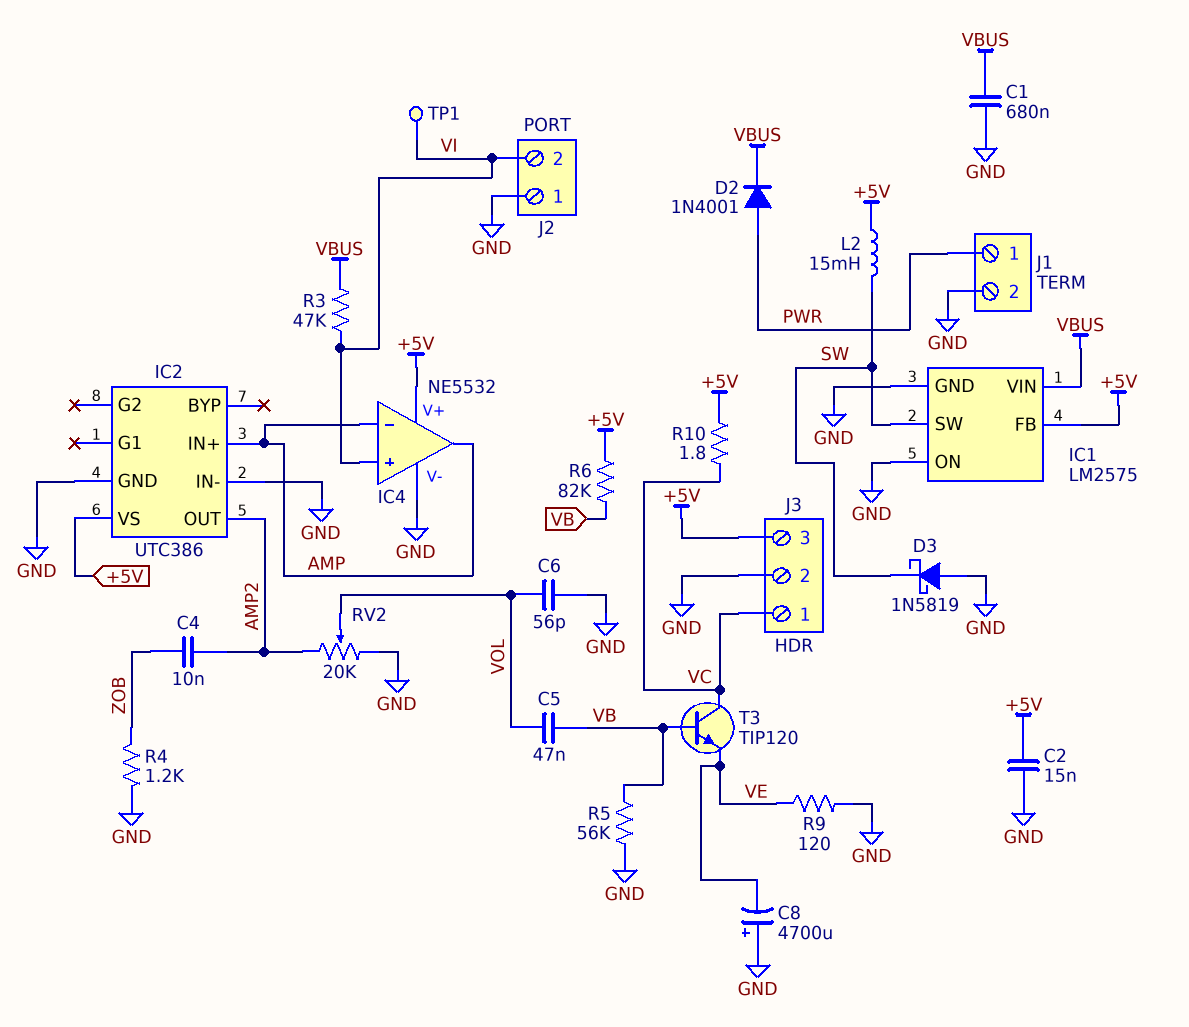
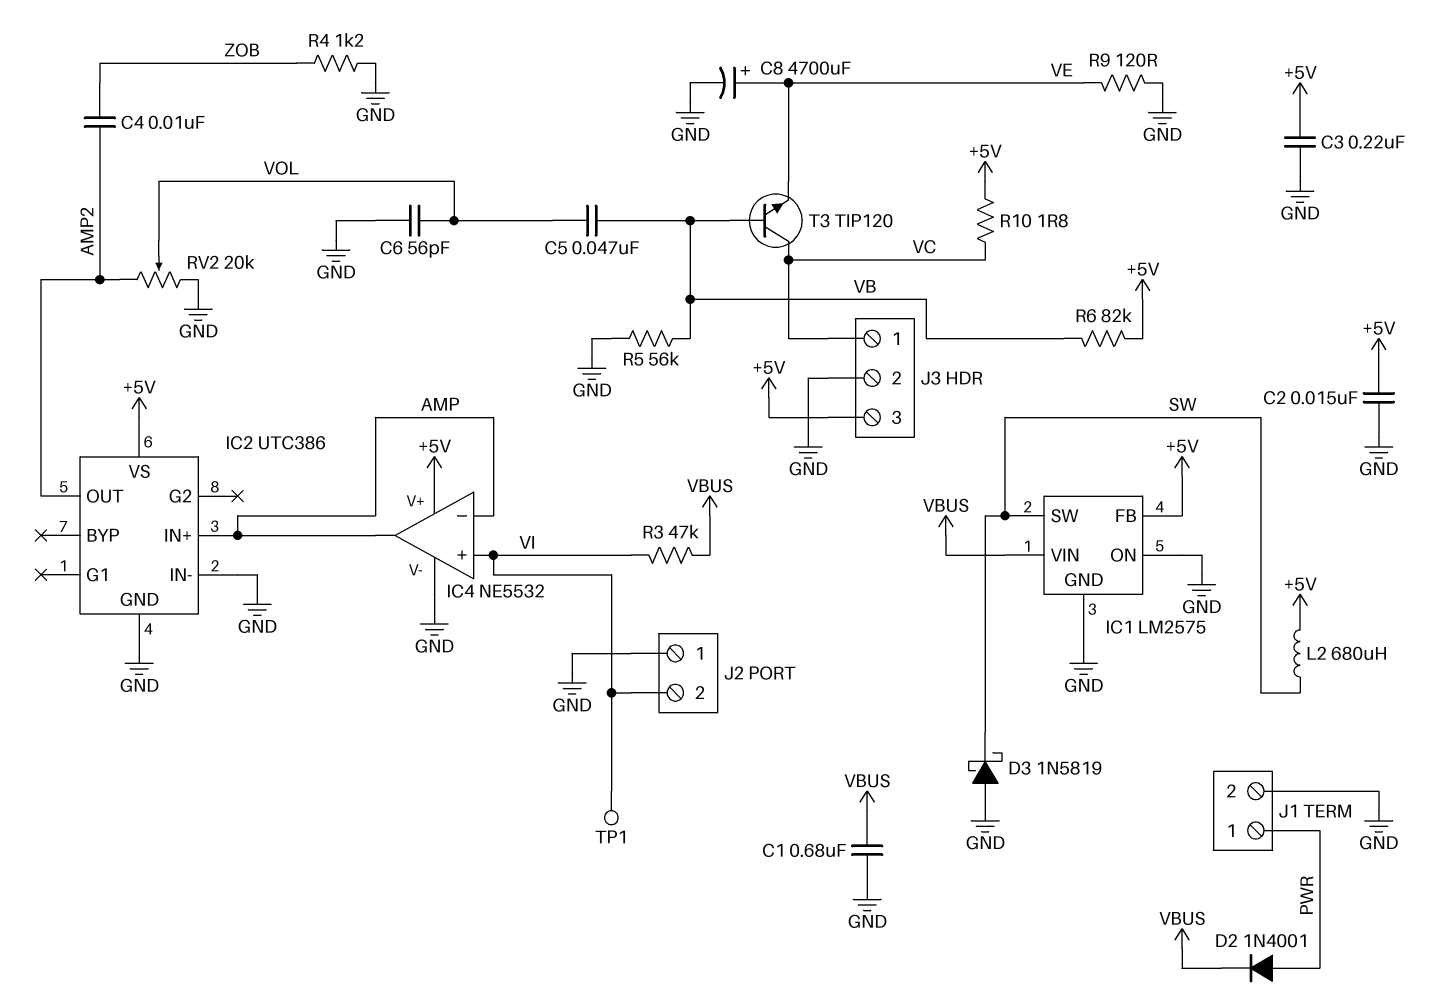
C3: none -> 220nF (+5V, GND)
C8: 4700uF (plus GND, minus VE) -> 4700uF (plus VE, minus GND)
L2: 15mH (+5V, SW) -> 680uH (+5V, SW)

